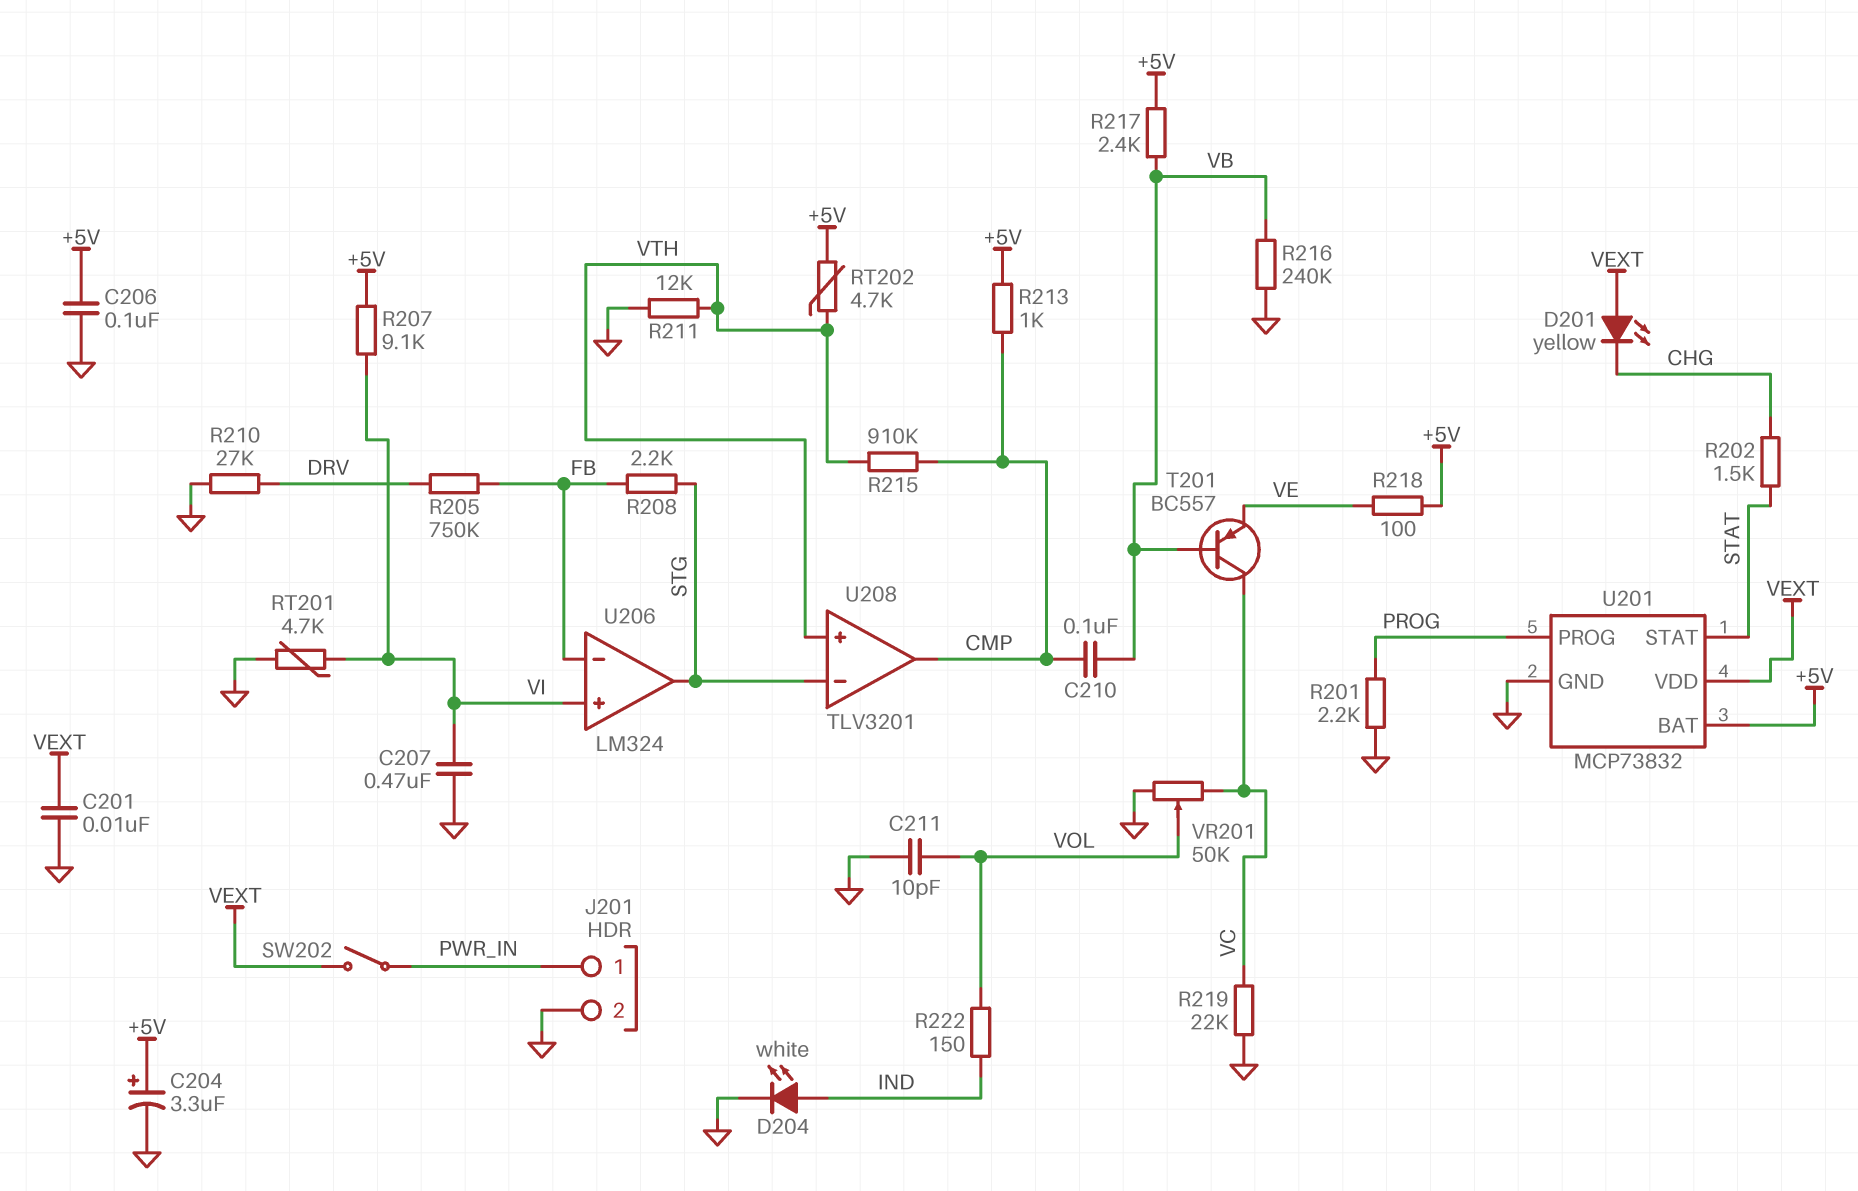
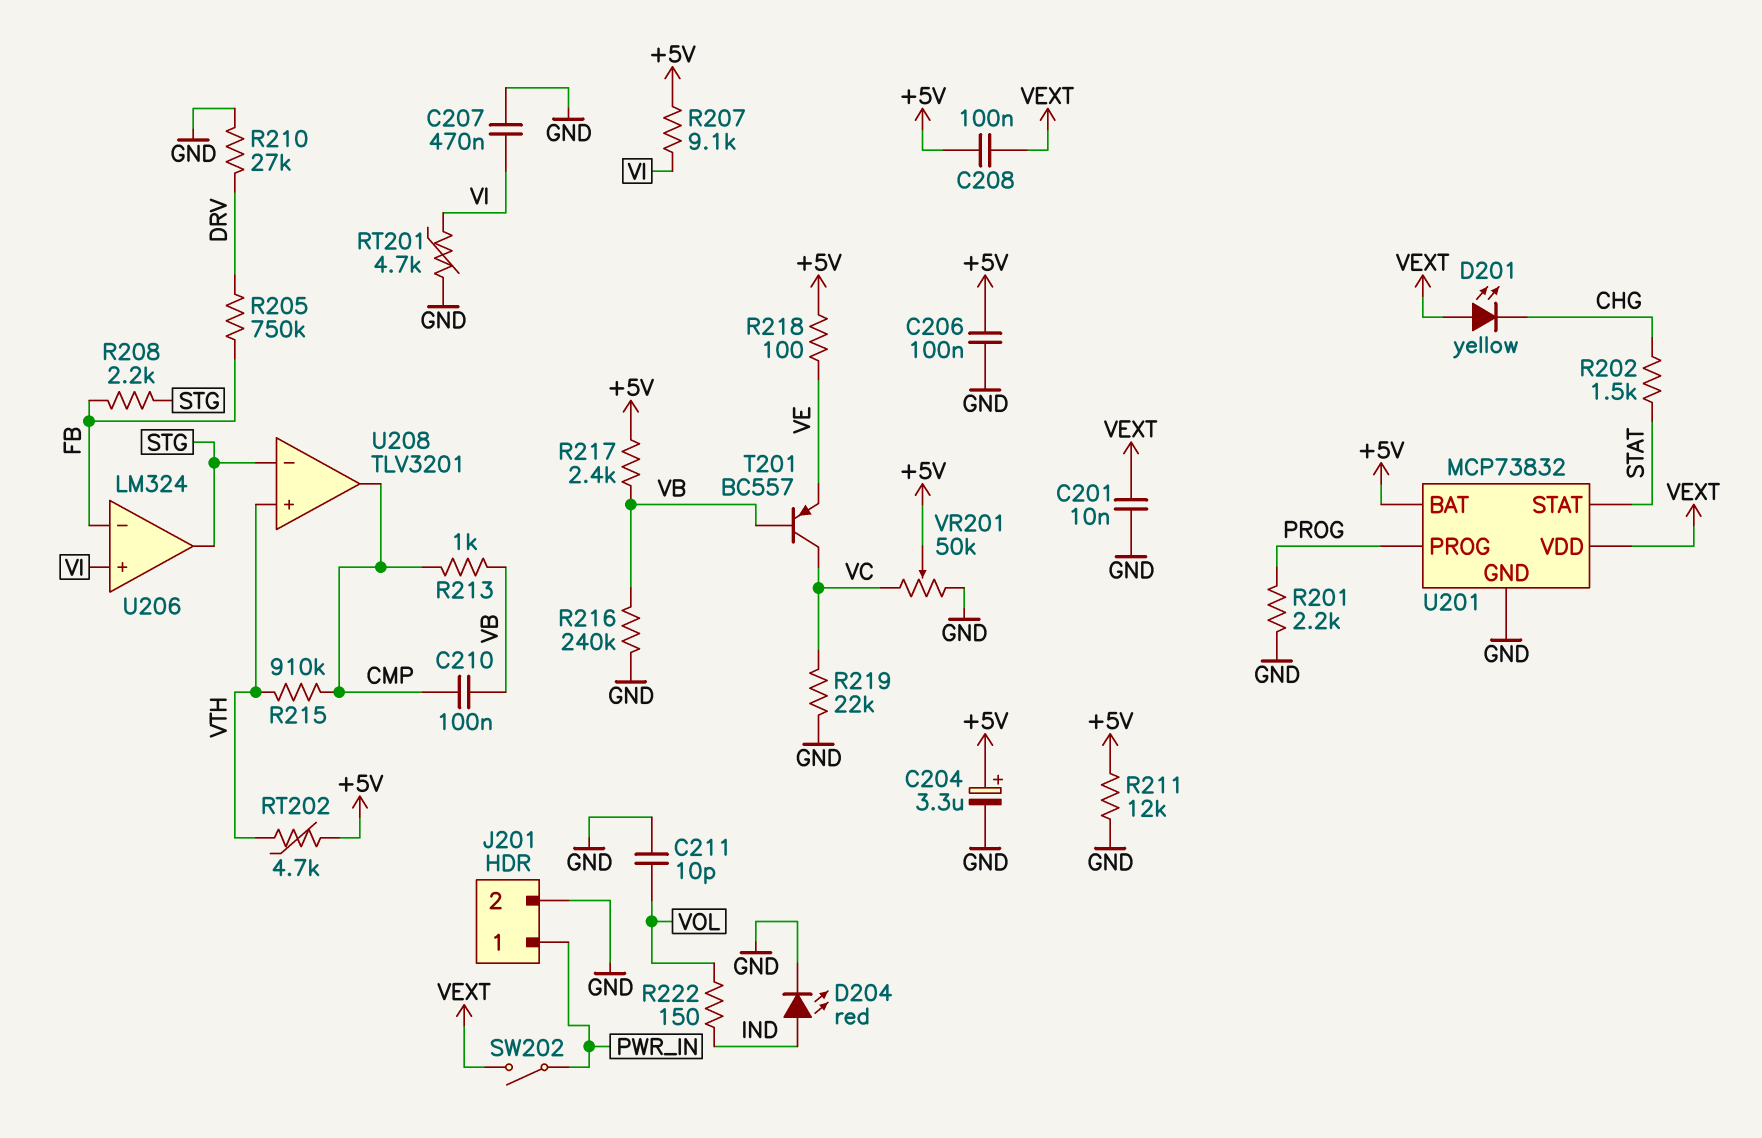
C208: none -> 100nF (+5V, VEXT)
D204: LED white (A IND, K GND) -> LED red (A IND, K GND)
R211: 12k (GND, VTH) -> 12k (+5V, GND)
R213: 1k (+5V, CMP) -> 1k (CMP, VB)
VR201: 50k (GND, VC, wiper VOL) -> 50k (GND, VC, wiper +5V)

